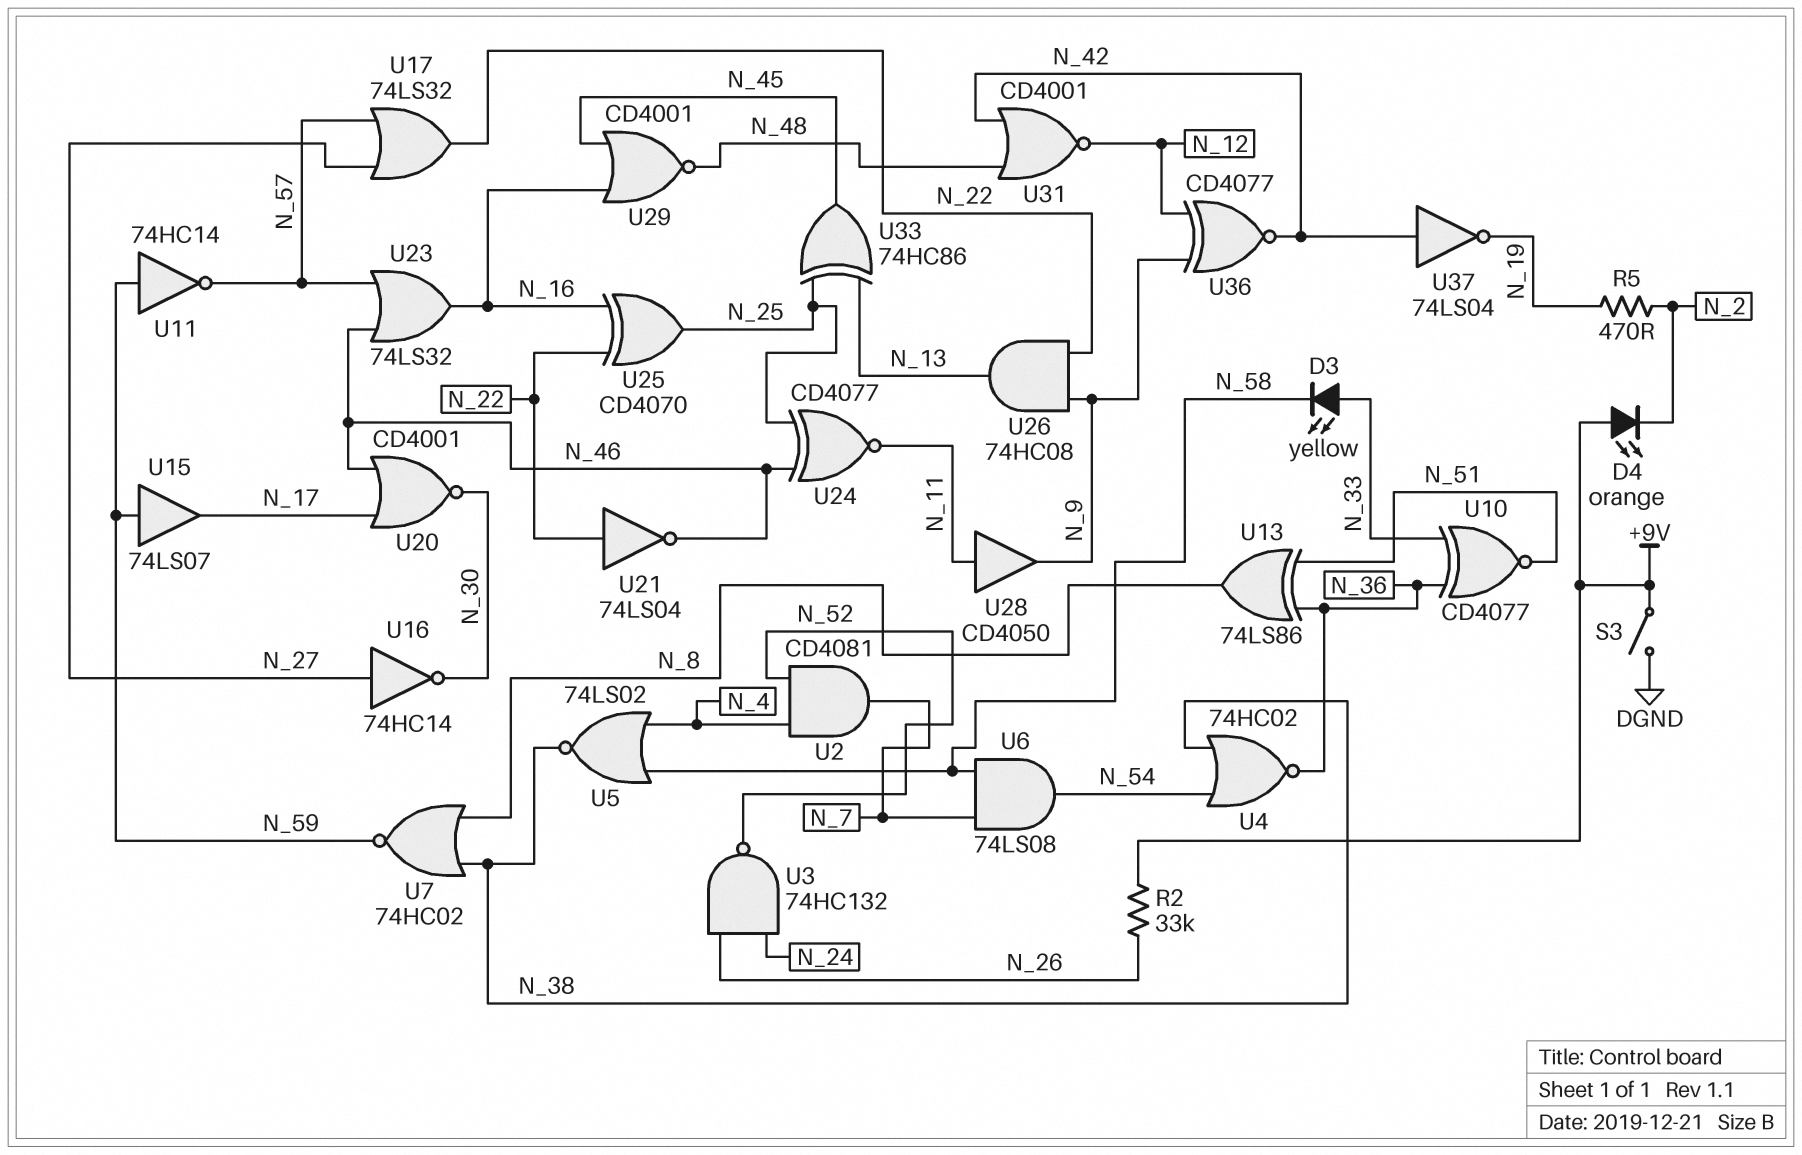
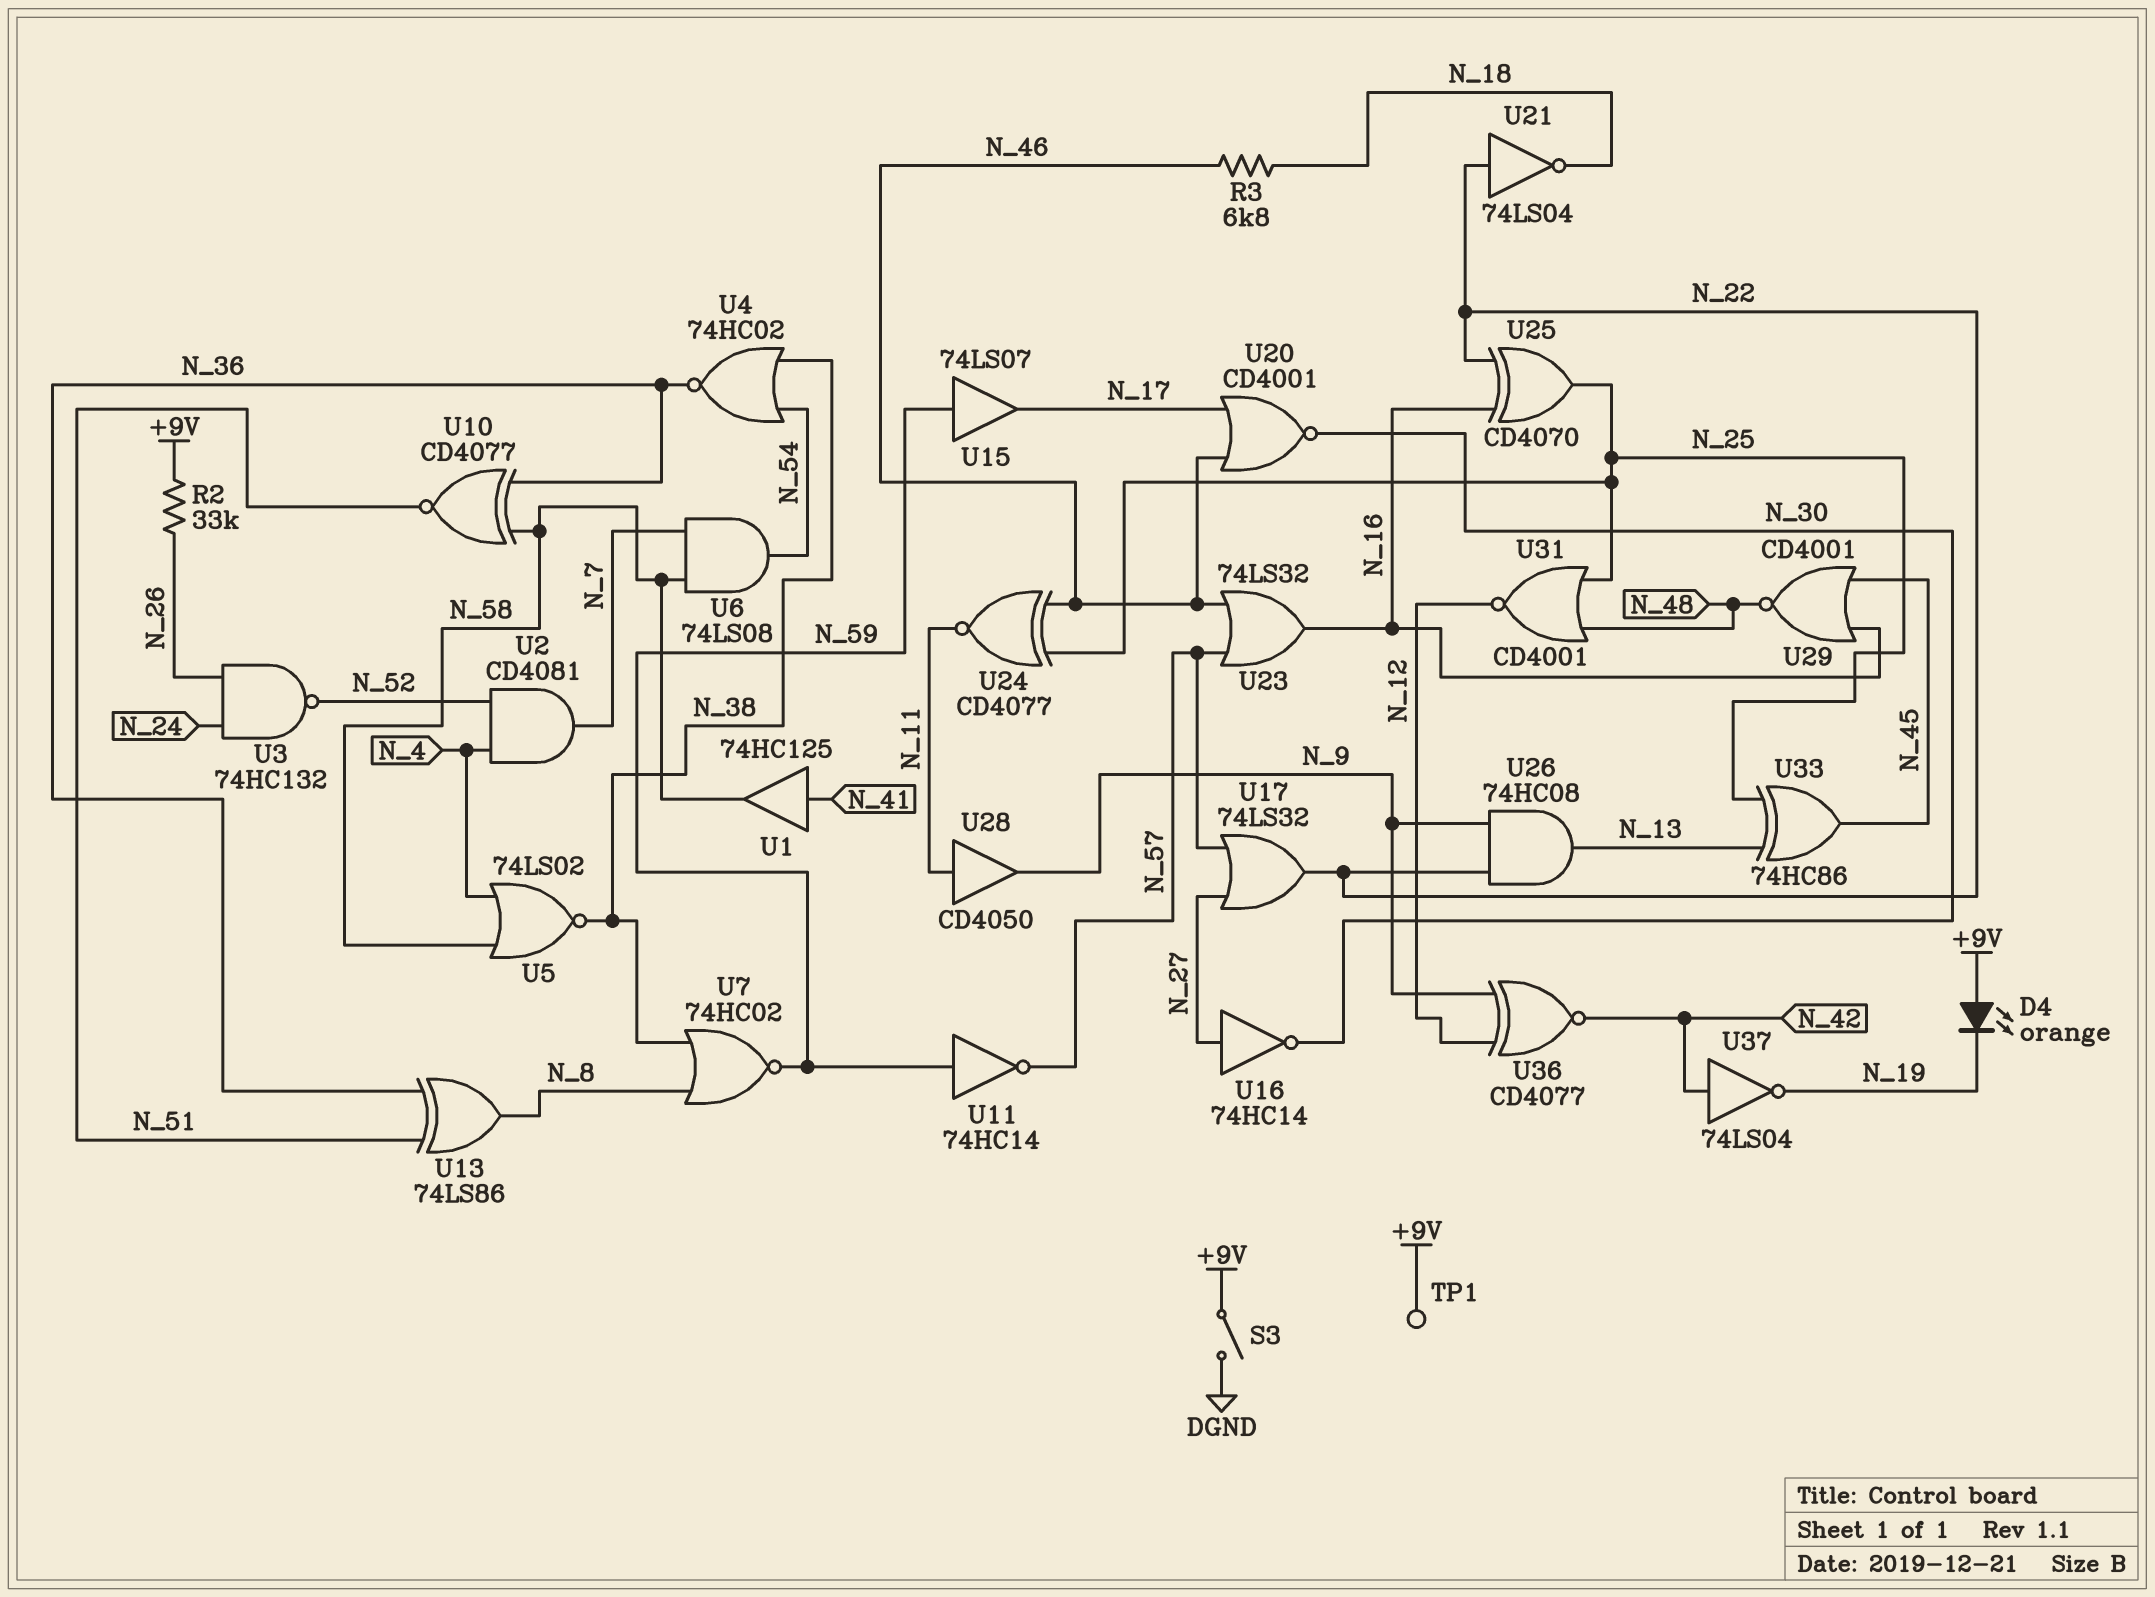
D3: LED yellow (A N_33, K N_58) -> none
D4: LED orange (A +9V, K N_2) -> LED orange (A +9V, K N_19)
R3: none -> 6.8k (N_18, N_46)
R5: 470 (N_2, N_19) -> none
TP1: none -> test point (+9V)
U1: none -> buffer 74HC125 (in N_41, out N_58)
U10: XNOR CD4077 (in N_33, in N_36, out N_51) -> XNOR CD4077 (in N_36, in N_58, out N_51)
U21: NOT 74LS04 (in N_22, out N_46) -> NOT 74LS04 (in N_22, out N_18)
U31: NOR CD4001 (in N_42, in N_48, out N_12) -> NOR CD4001 (in N_25, in N_48, out N_12)

